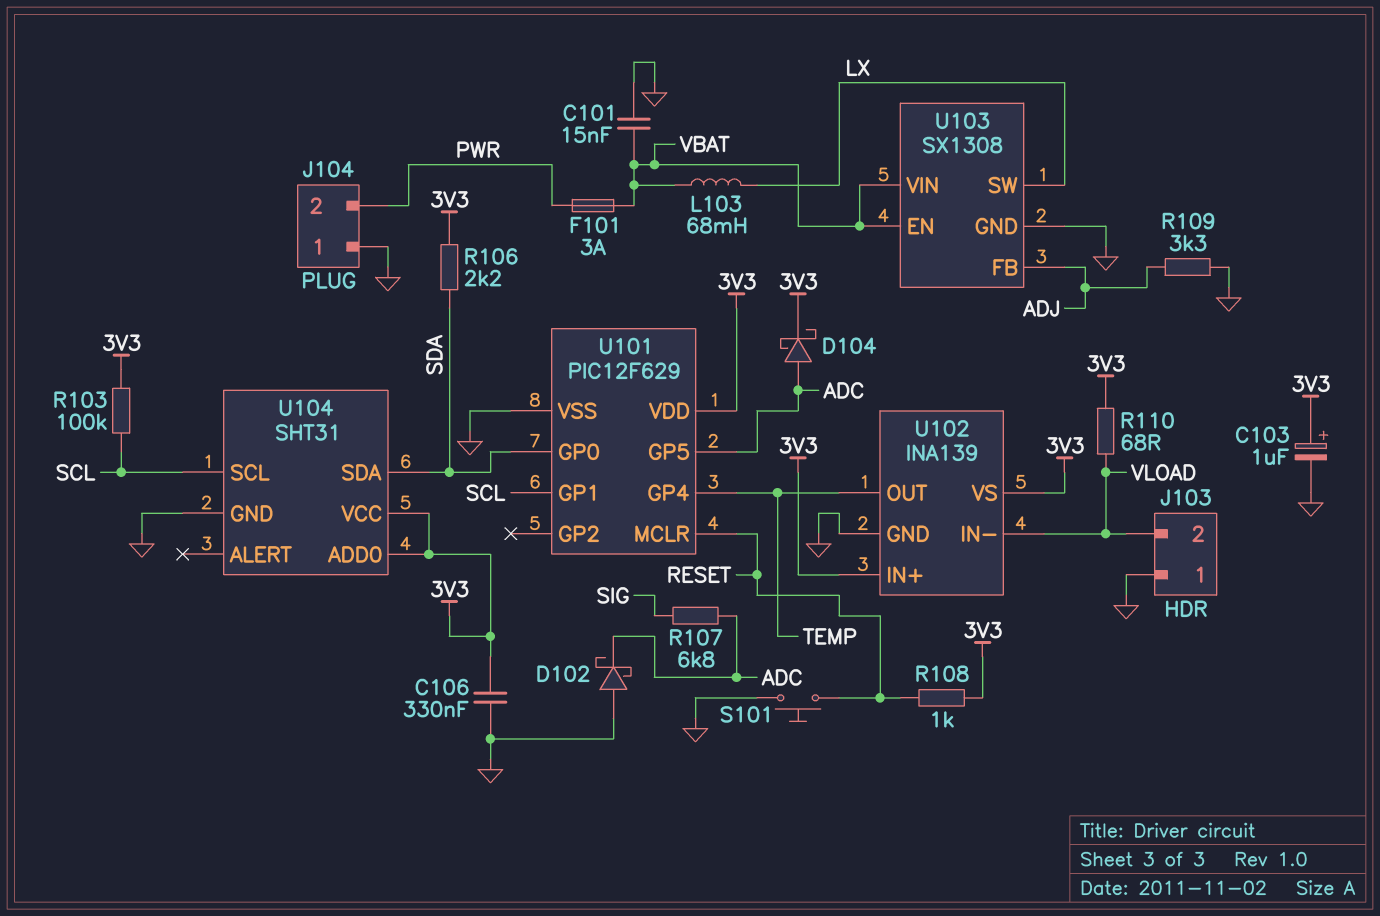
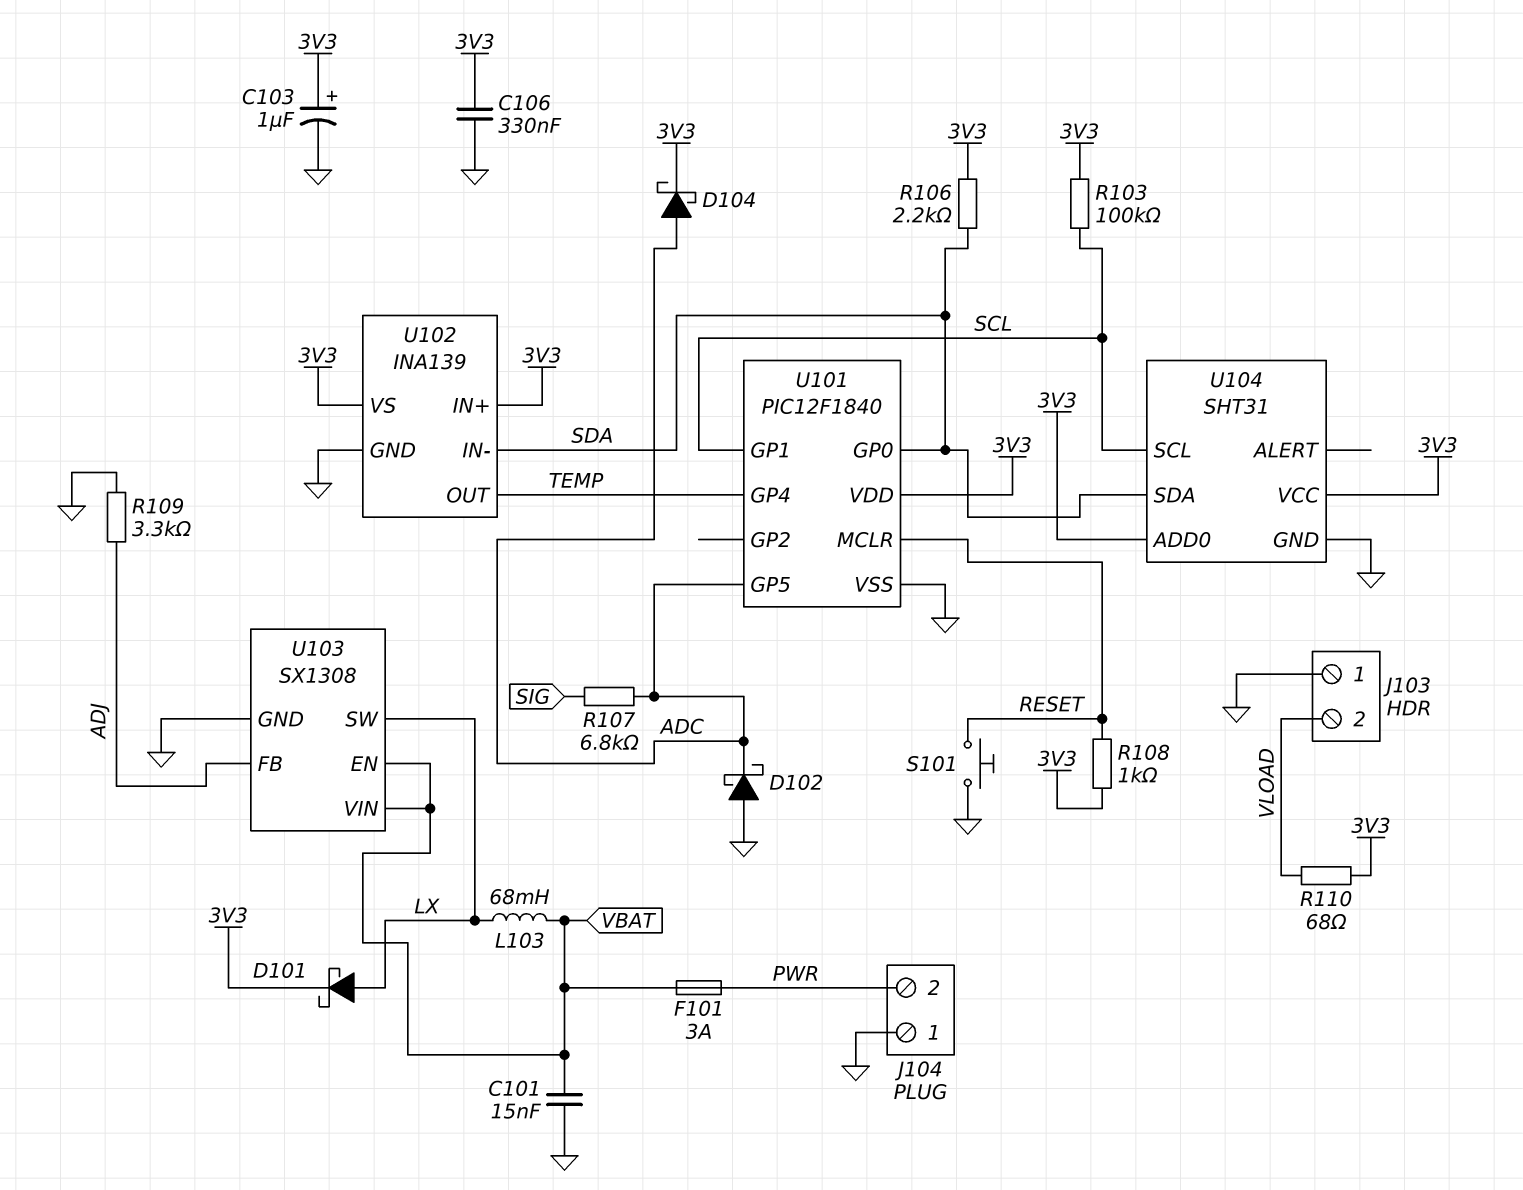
D101: none -> schottky (A LX, K 3V3)
U101: PIC12F629 -> PIC12F1840
U102 pin IN-: VLOAD -> SDA

